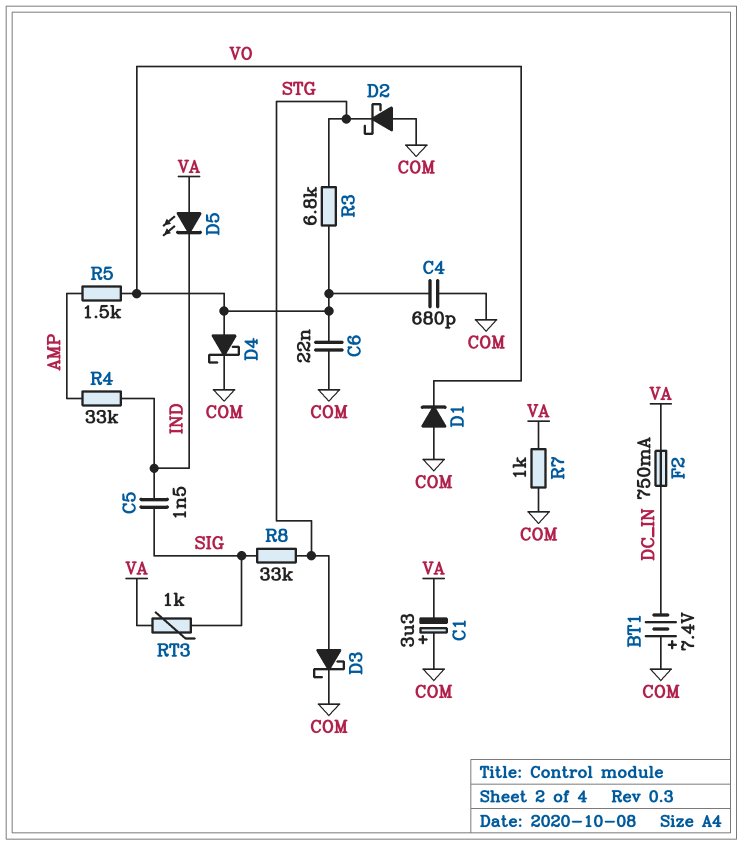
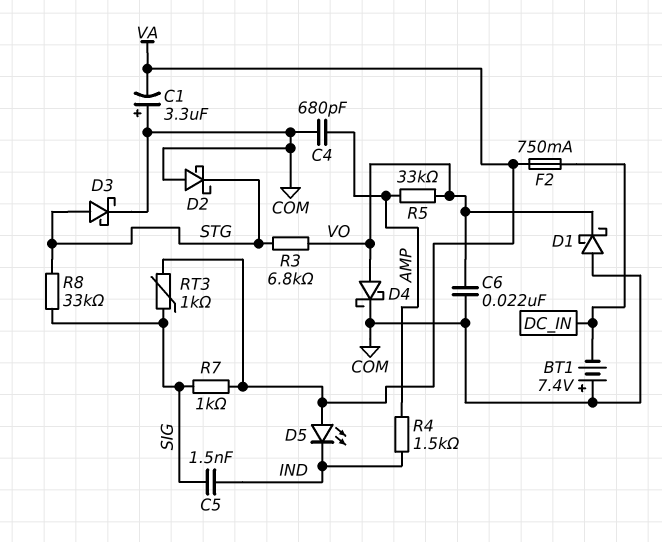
C4: 680pF (COM, VO) -> 680pF (AMP, COM)
D1: diode (A COM, K VO) -> schottky (A COM, K VO)
R4: 33k (AMP, IND) -> 1.5k (AMP, IND)
R5: 1.5k (AMP, VO) -> 33k (AMP, VO)
R7: 1k (COM, VA) -> 1k (SIG, VA)

